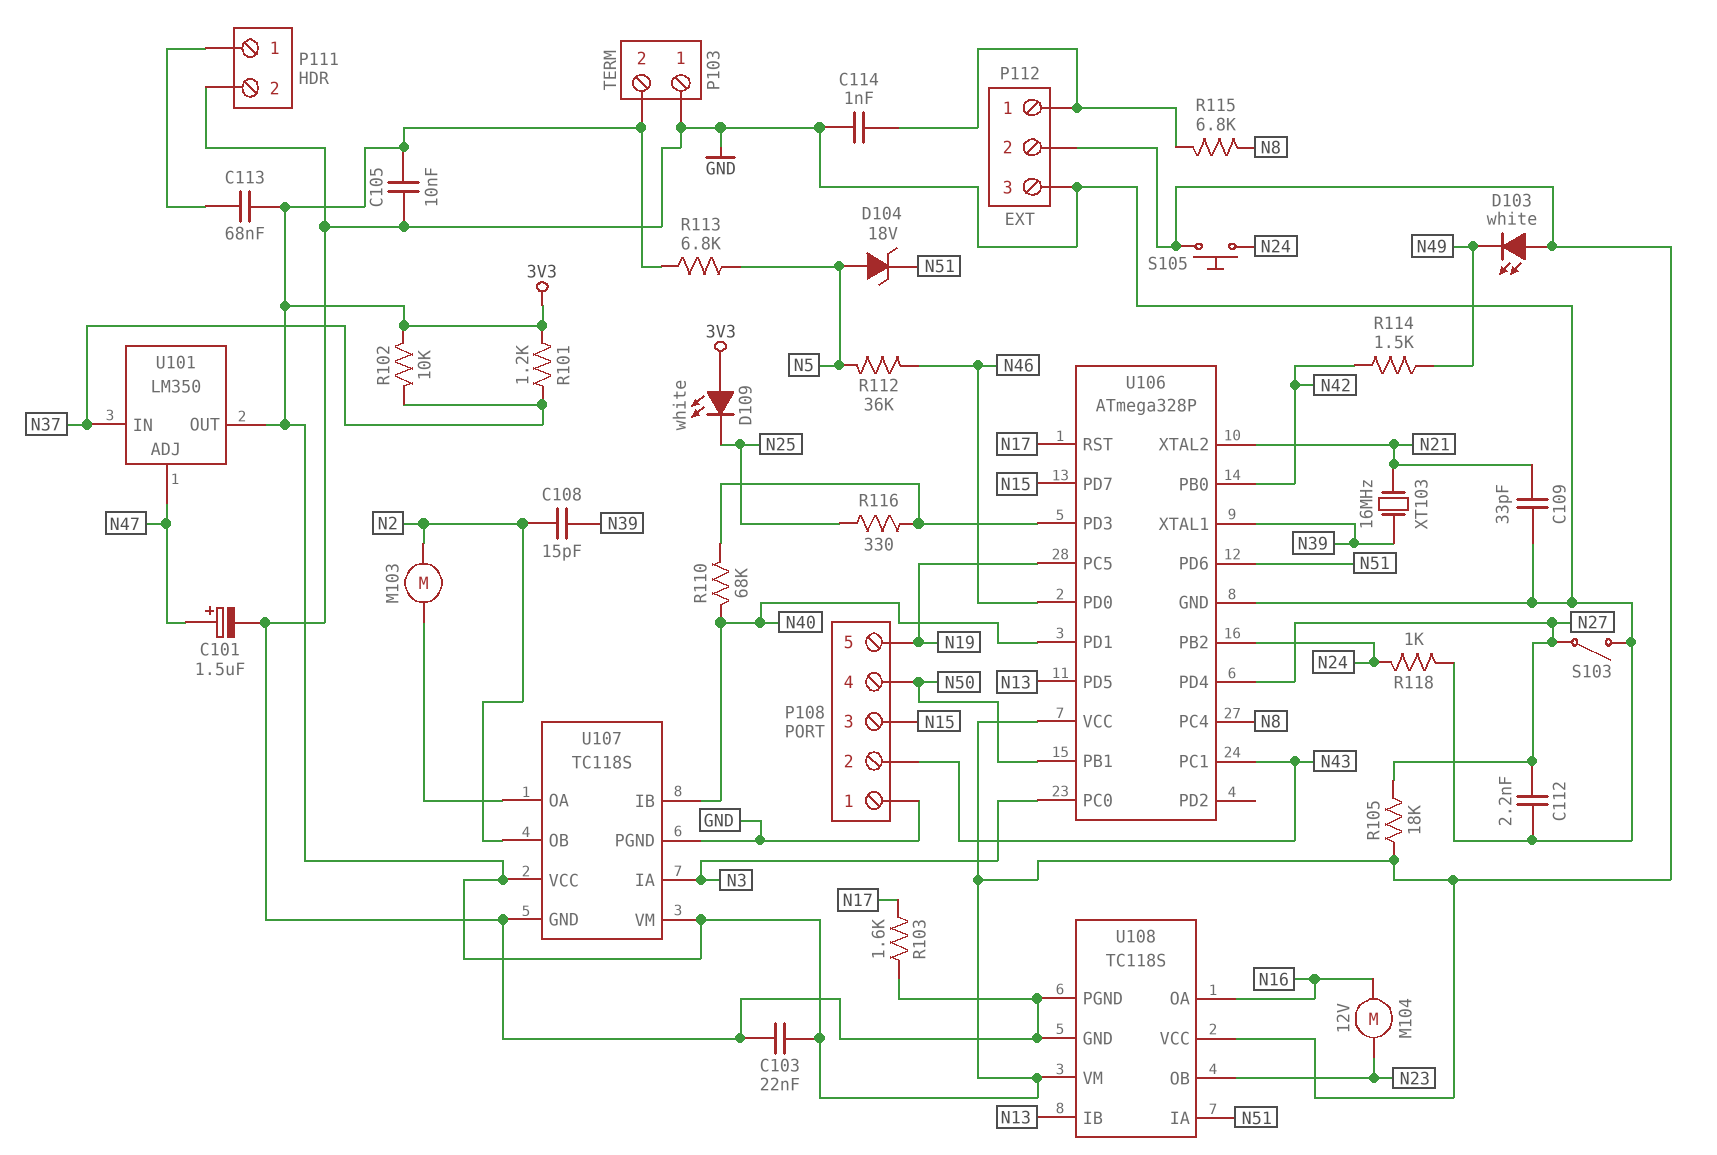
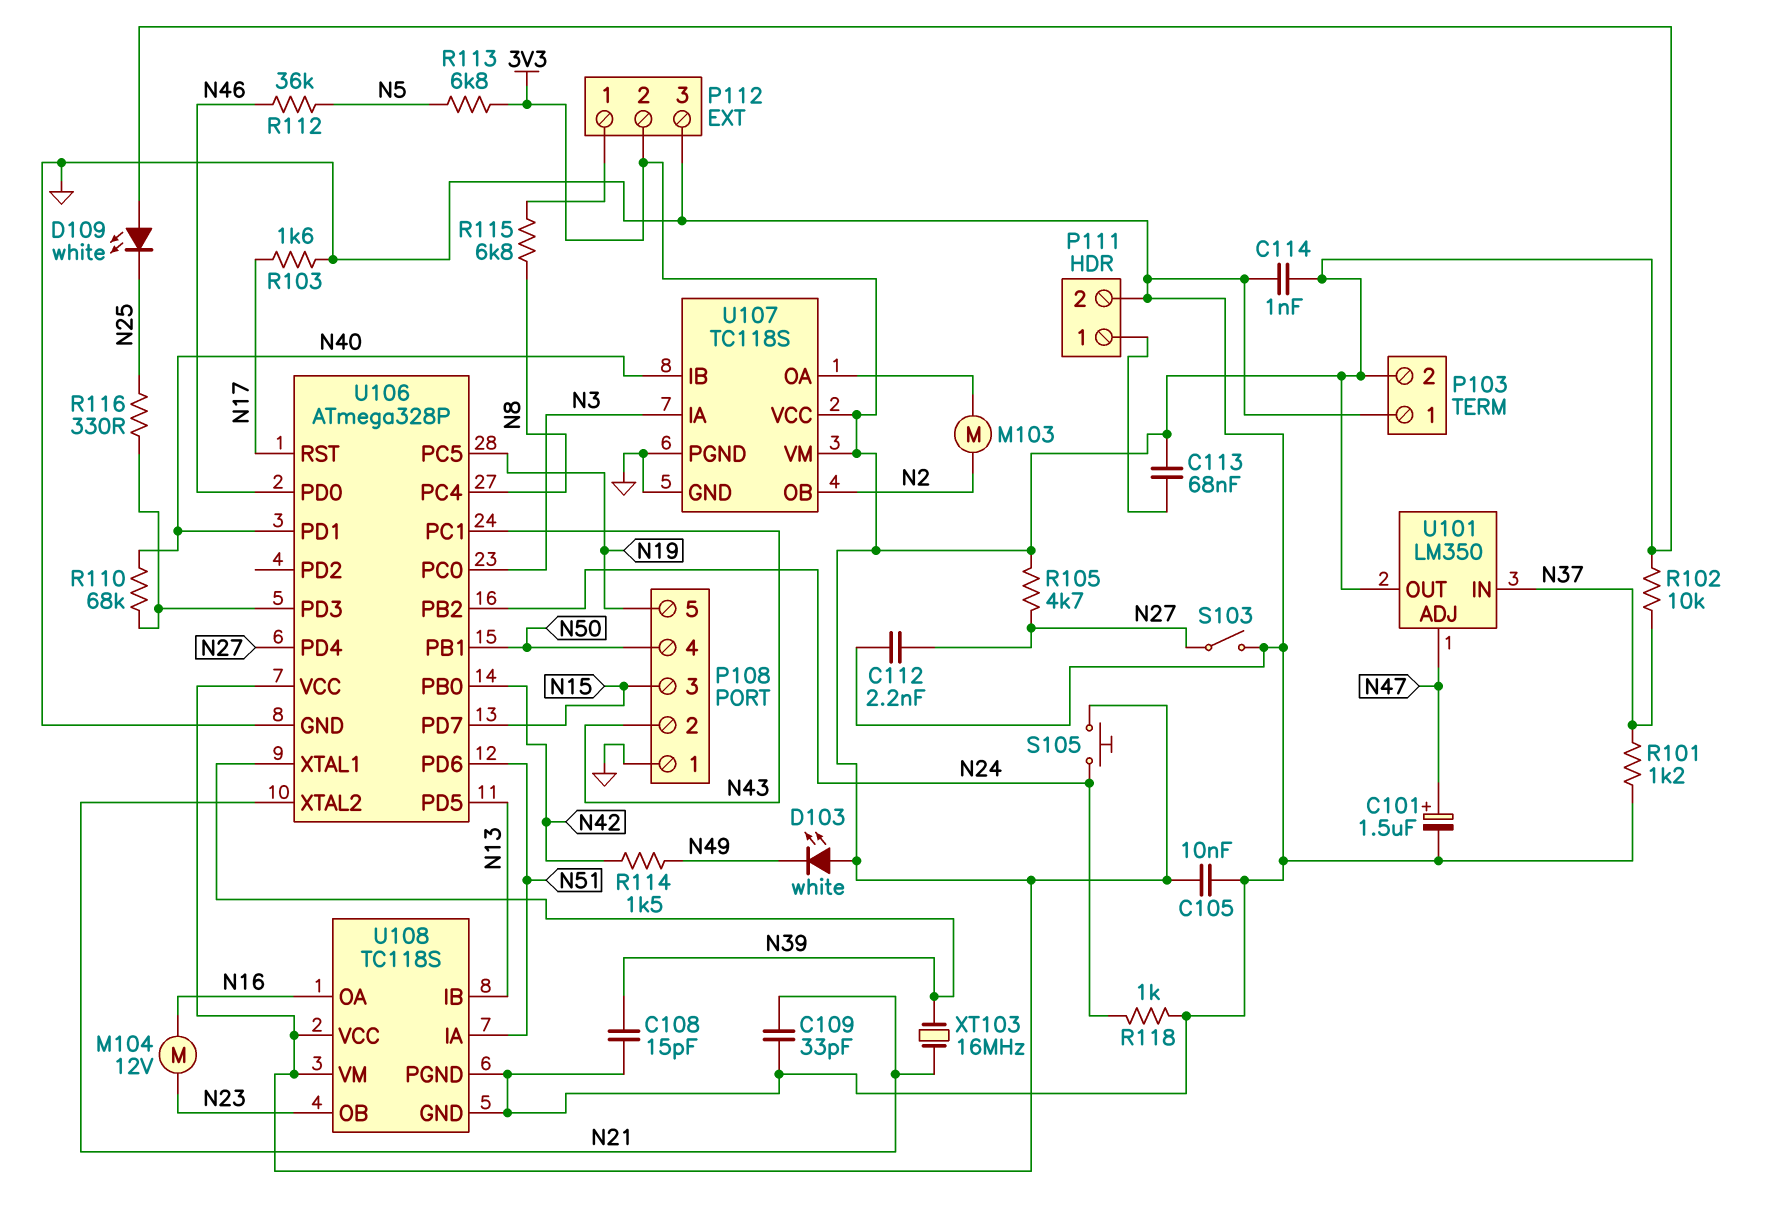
C103: 22nF (3V3, GND) -> none
C108: 15pF (N2, N39) -> 15pF (GND, N39)
C114: 1nF (GND, P112/1) -> 1nF (3V3, GND)
D104: zener 18V (A N5, K N51) -> none
R101: 1.2k (3V3, N37) -> 1.2k (GND, N37)
R105: 18k (3V3, N27) -> 4.7k (3V3, N27)

